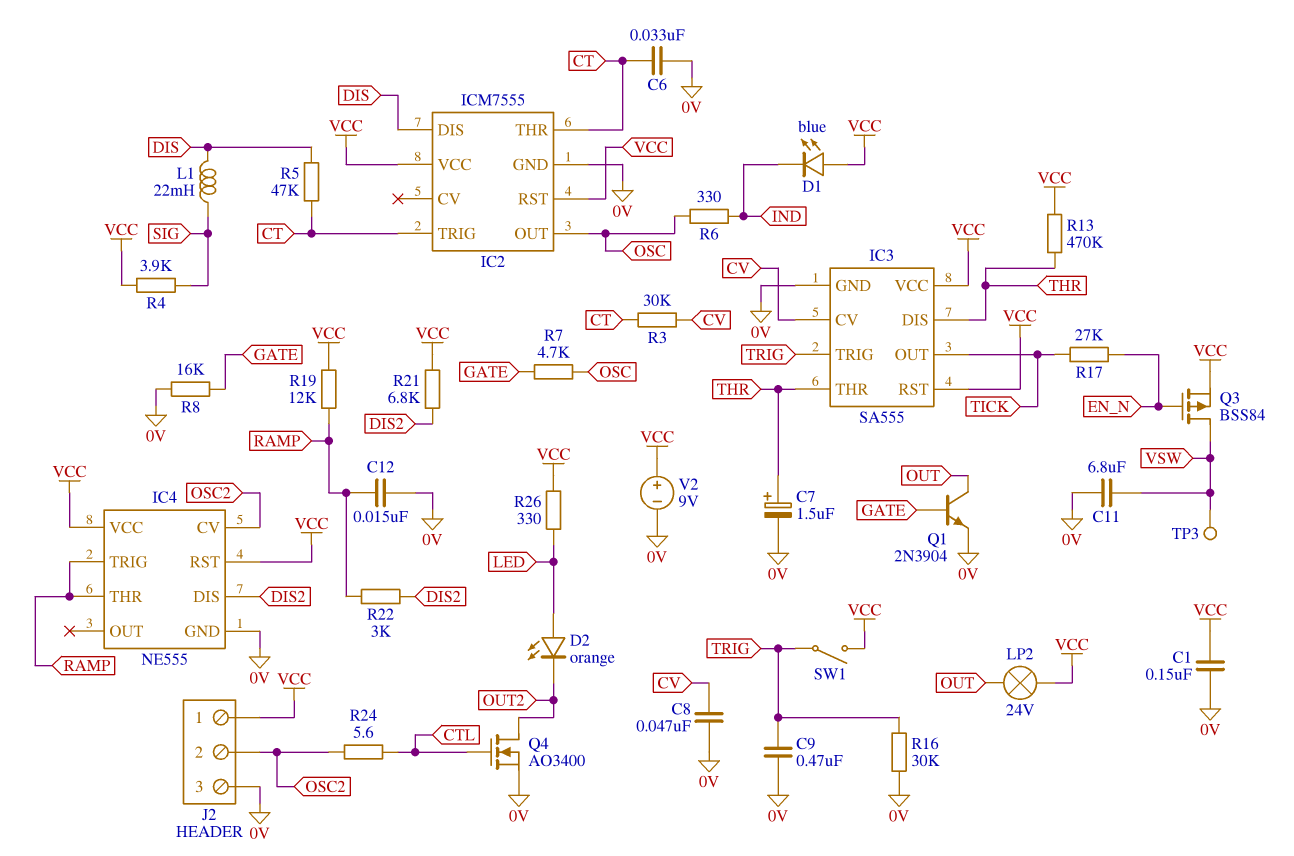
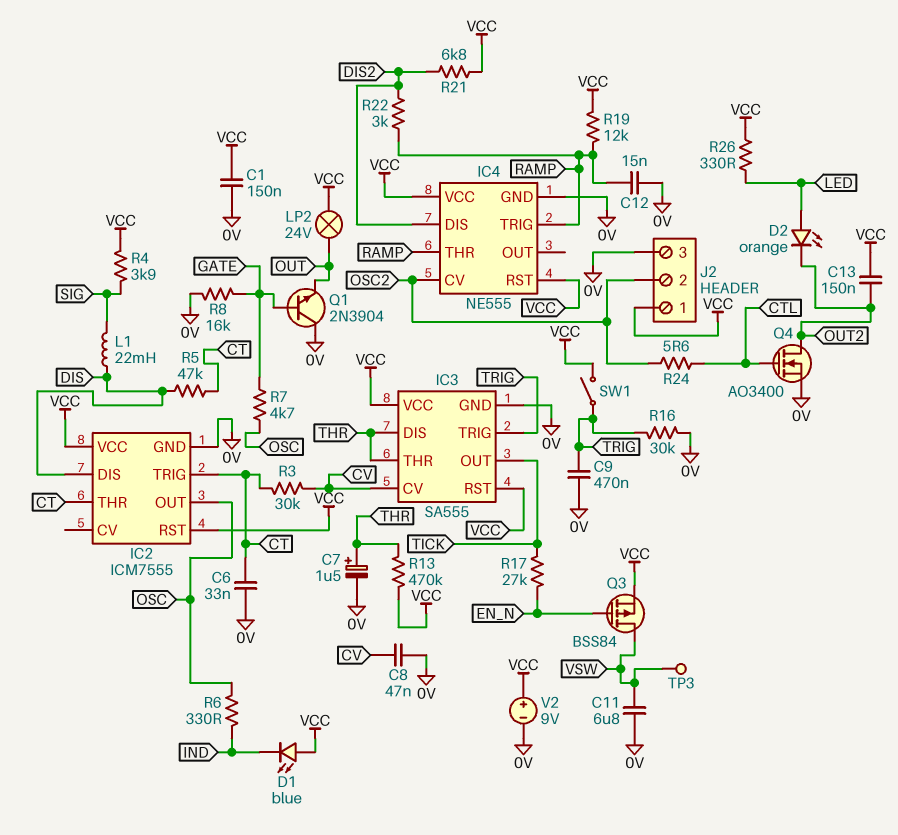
C13: none -> 150nF (OUT2, VCC)
Q1: NPN 2N3904 (B GATE, C OUT, E 0V) -> NPN 2N3904 (B GATE, C 0V, E OUT)

